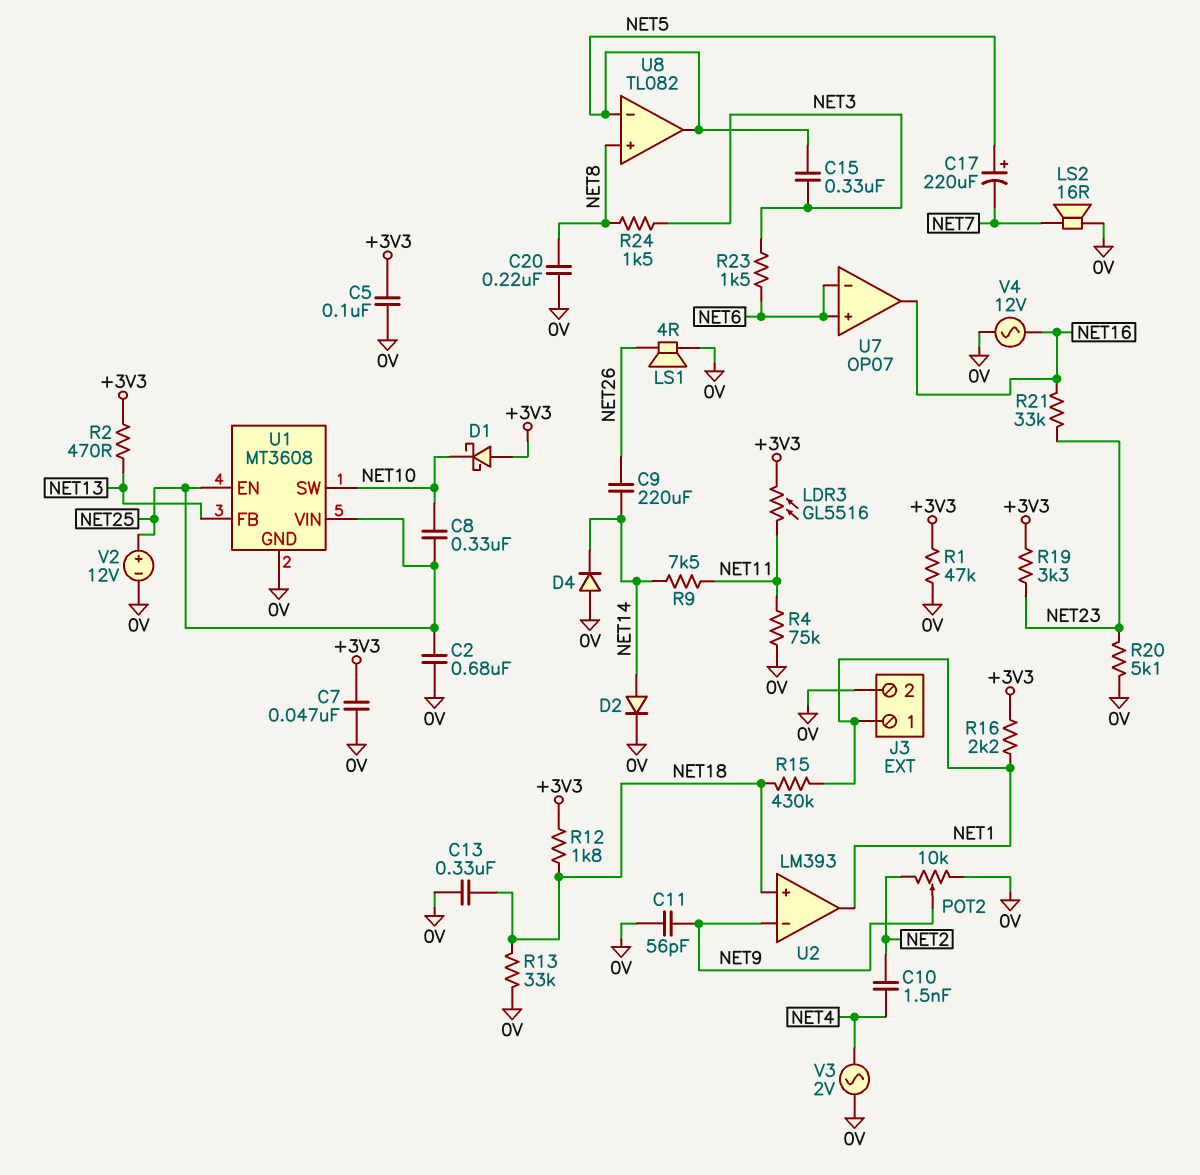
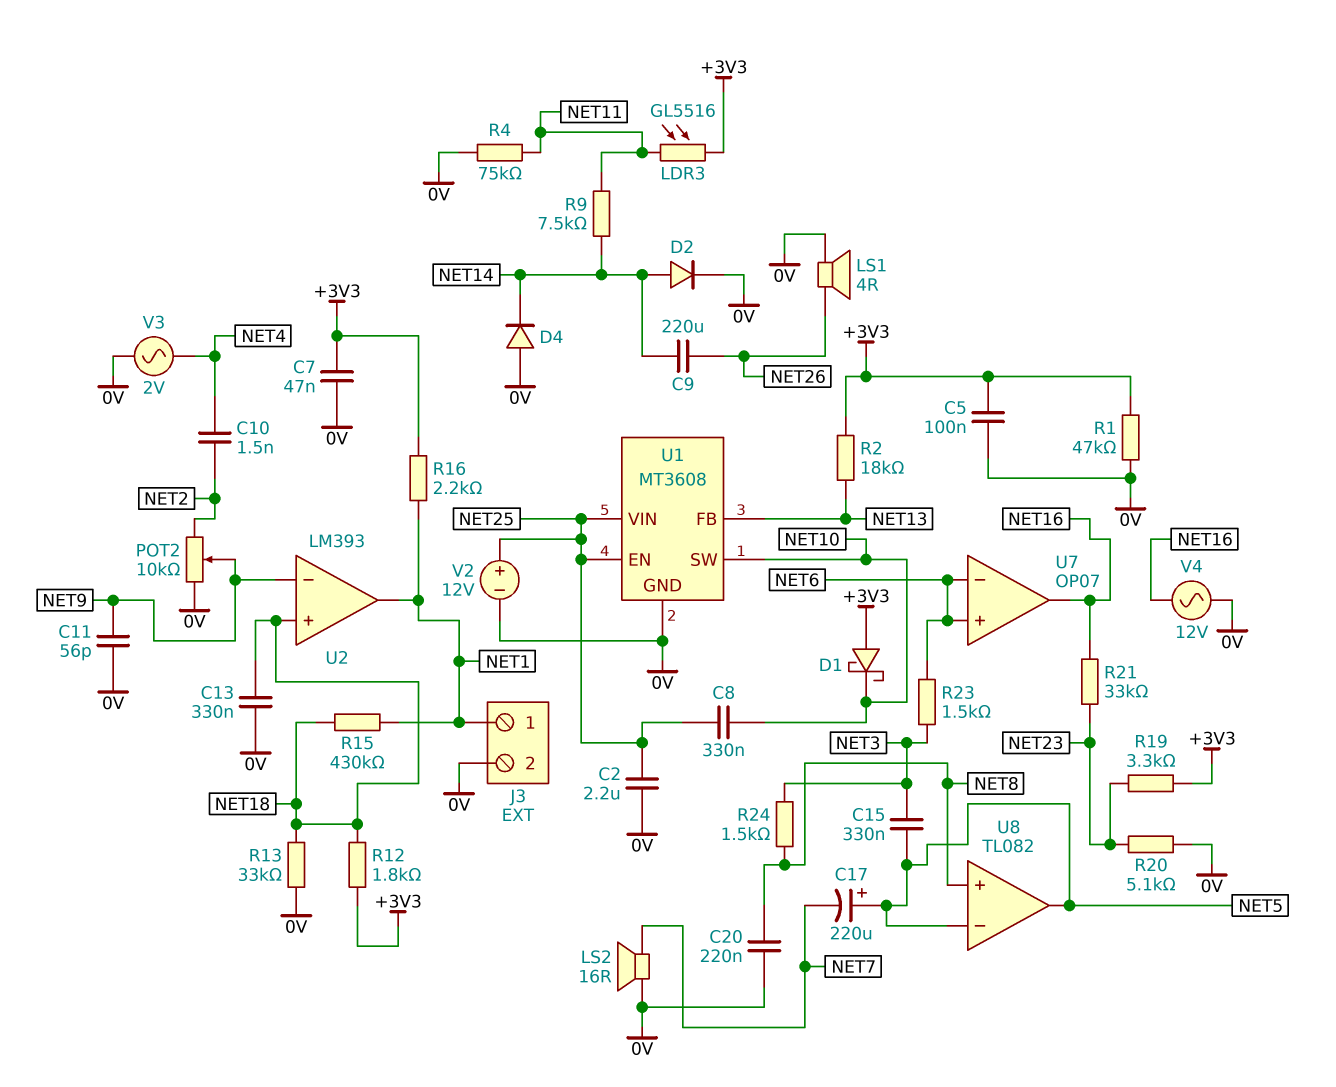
C2: 680nF (0V, NET25) -> 2.2uF (0V, NET25)
R2: 470 (+3V3, NET13) -> 18k (+3V3, NET13)

